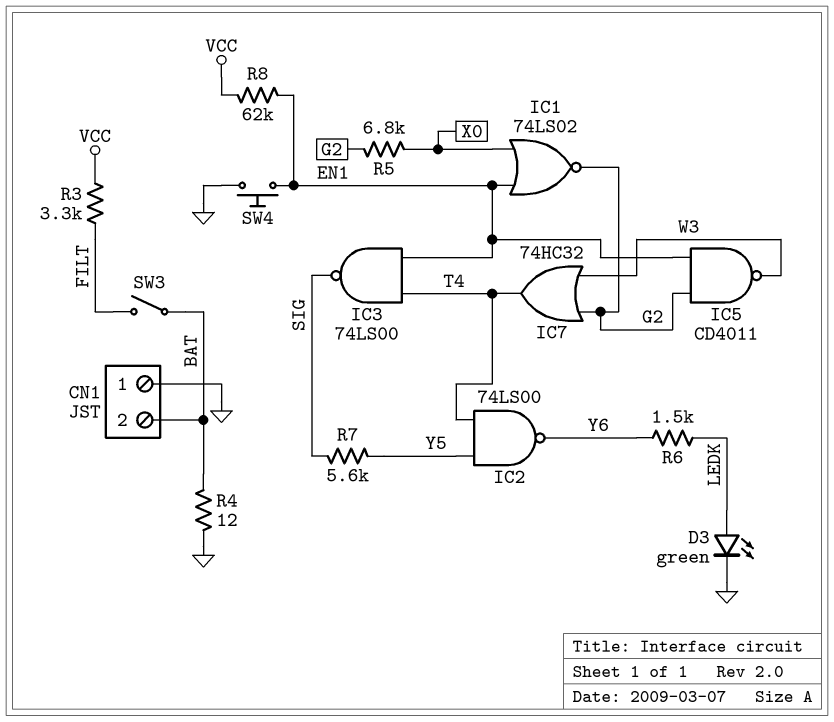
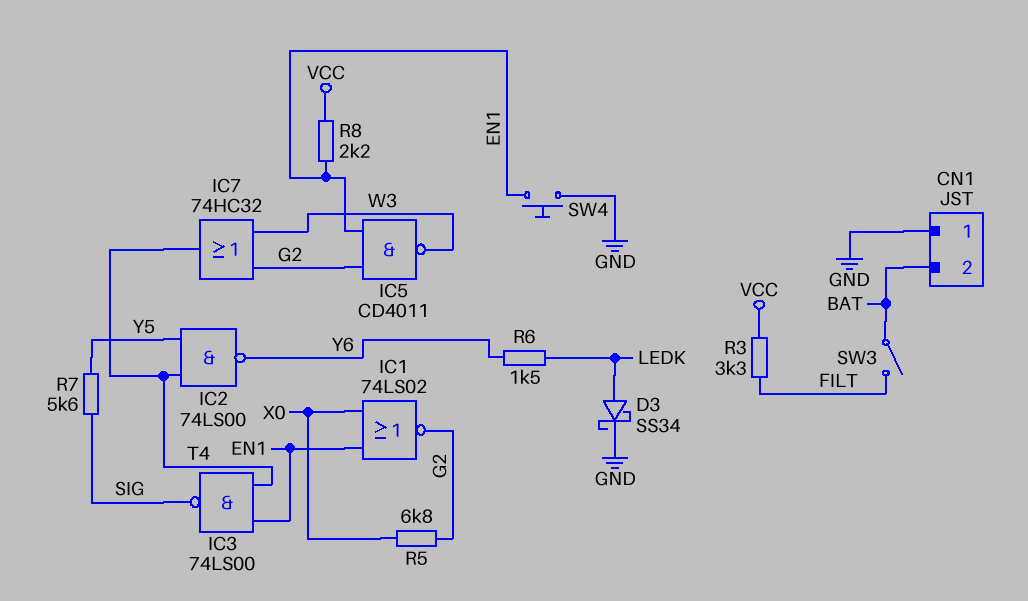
D3: LED green (A LEDK, K GND) -> schottky SS34 (A LEDK, K GND)
R4: 12 (BAT, GND) -> none
R8: 62k (EN1, VCC) -> 2.2k (EN1, VCC)

